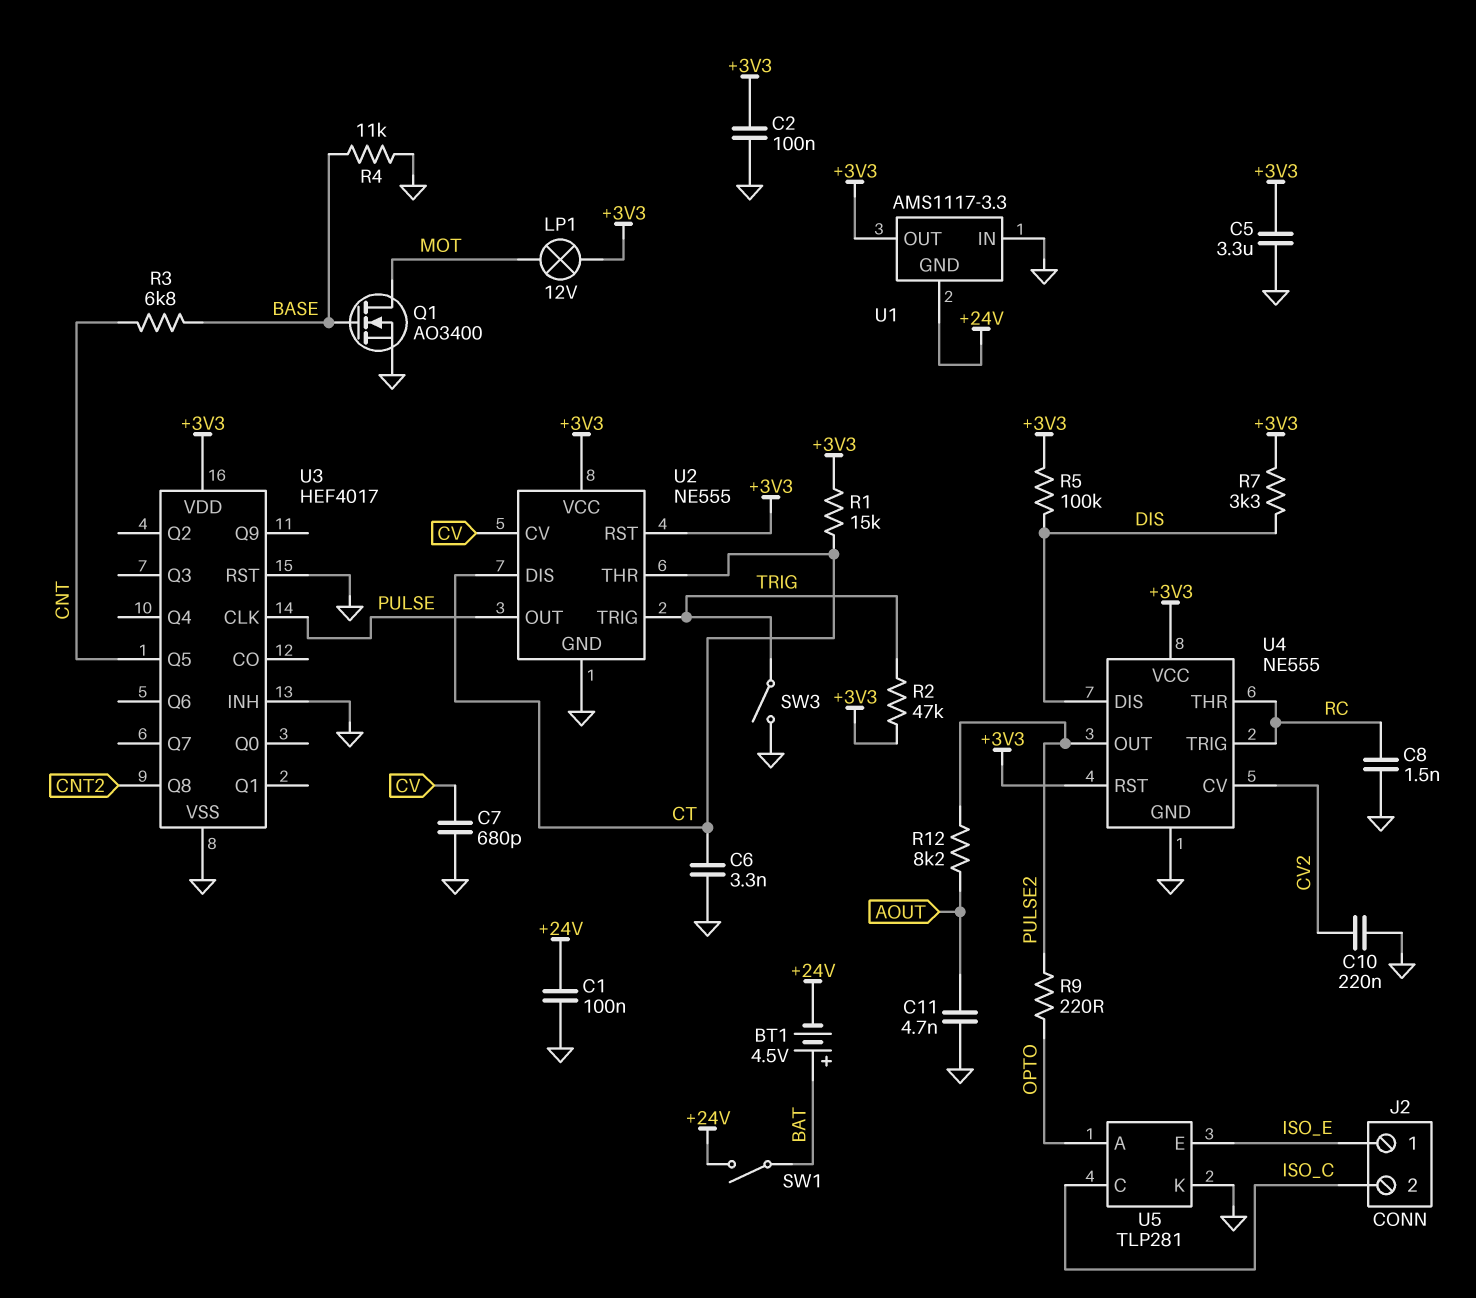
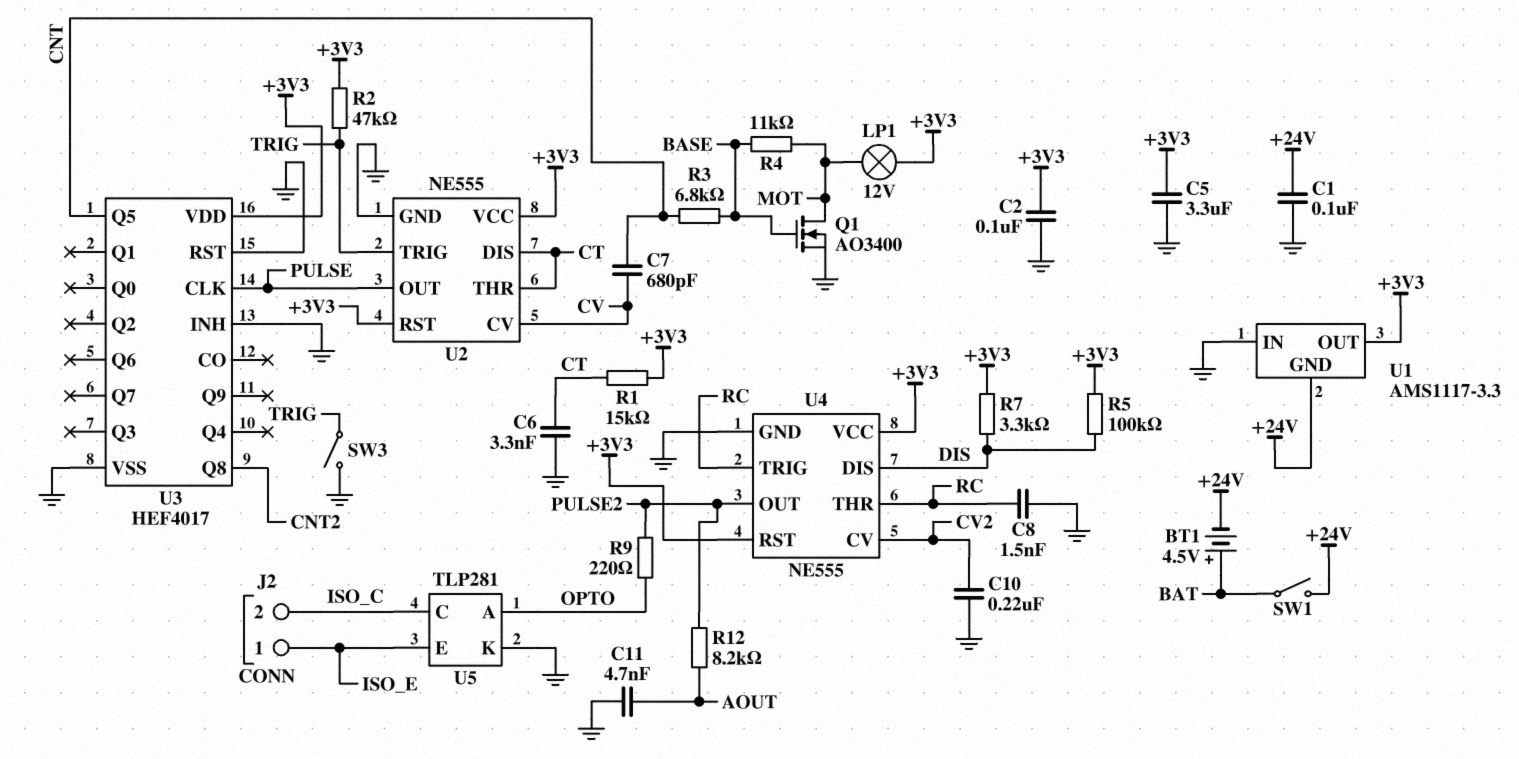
C7: 680pF (CV, GND) -> 680pF (CNT, CV)
R4: 11k (BASE, GND) -> 11k (BASE, MOT)

